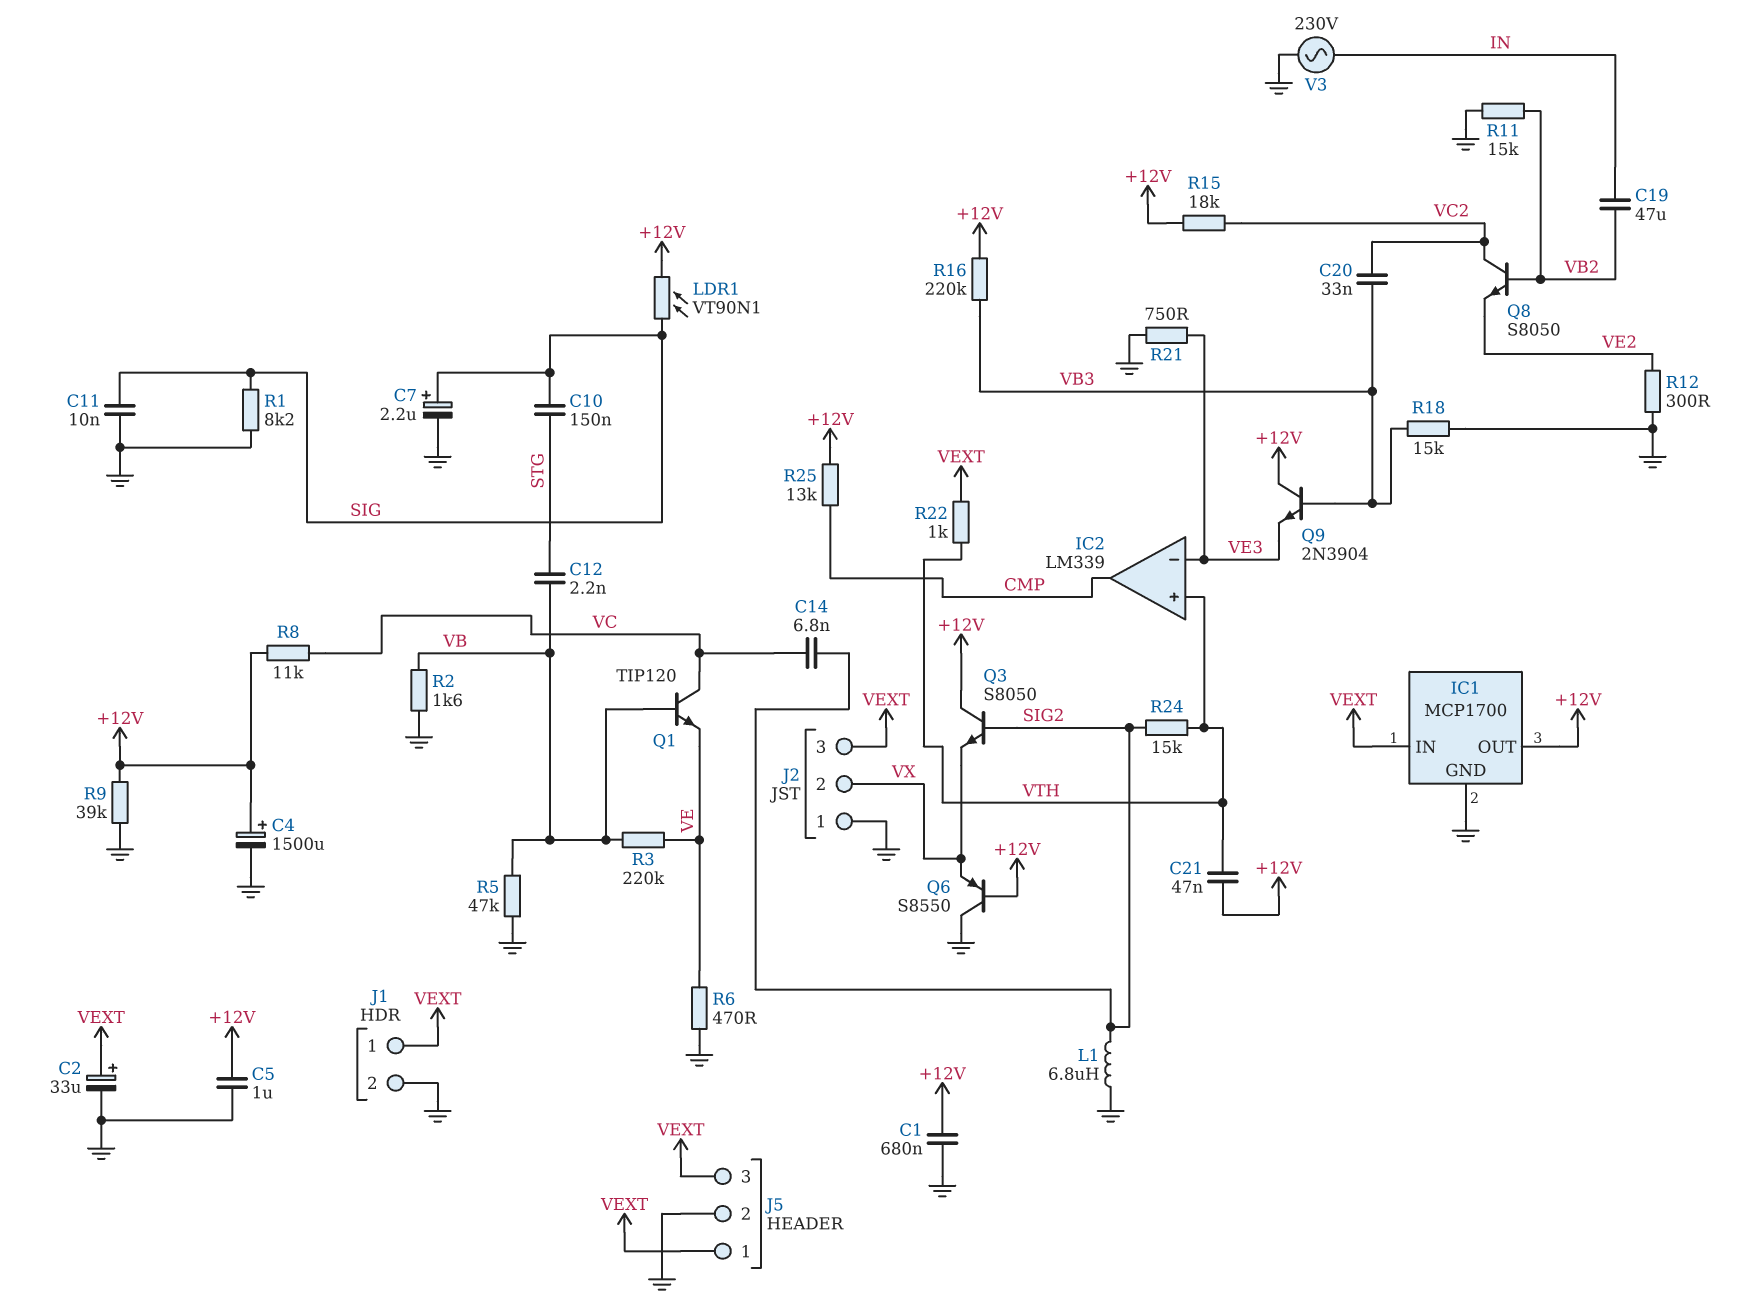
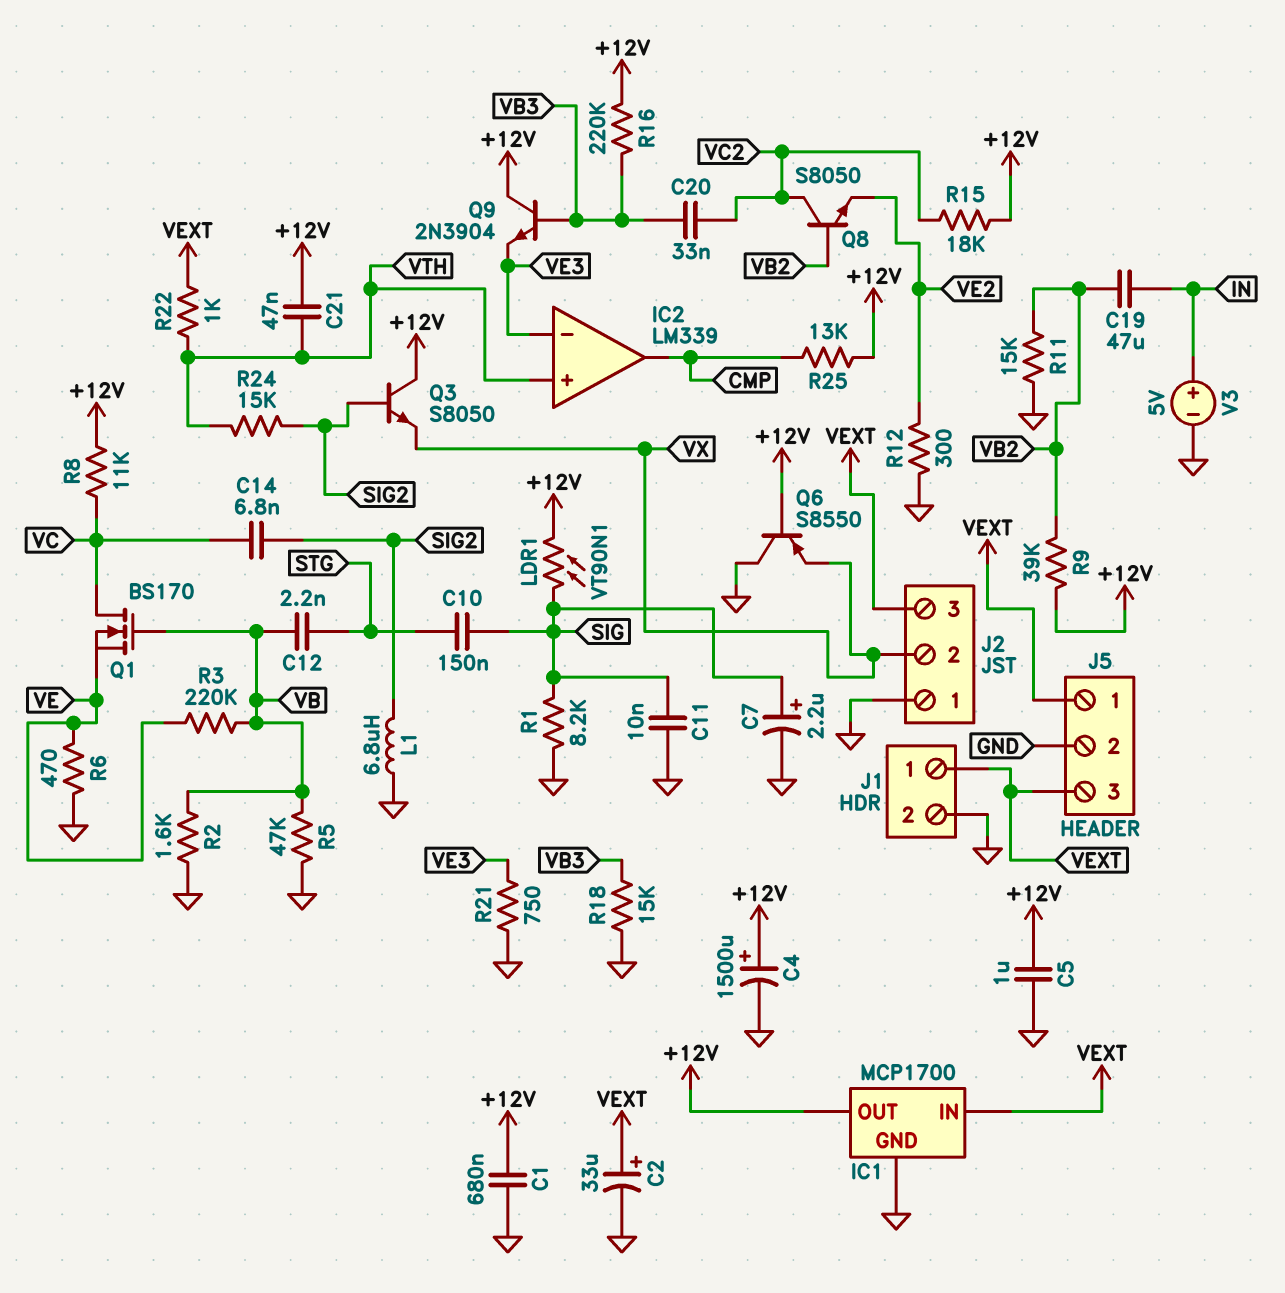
Q1: NPN TIP120 (B VB, C VC, E VE) -> NMOS BS170 (G VB, D VC, S VE)
R9: 39k (+12V, GND) -> 39k (+12V, VB2)
V3: AC 230V (GND, IN) -> 5V (plus IN, minus GND)

